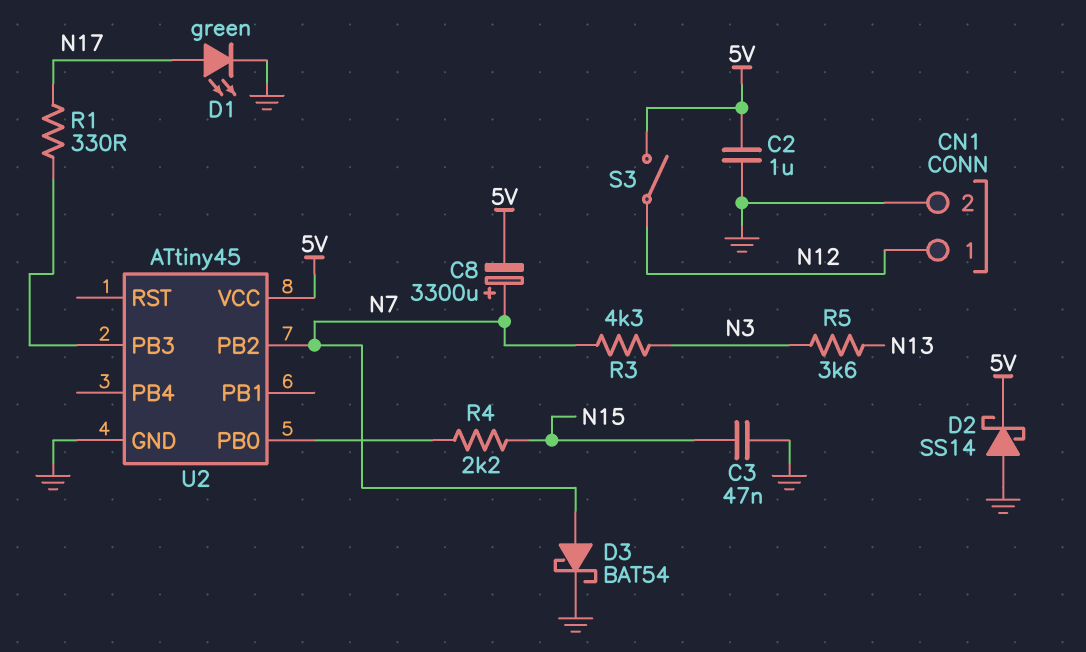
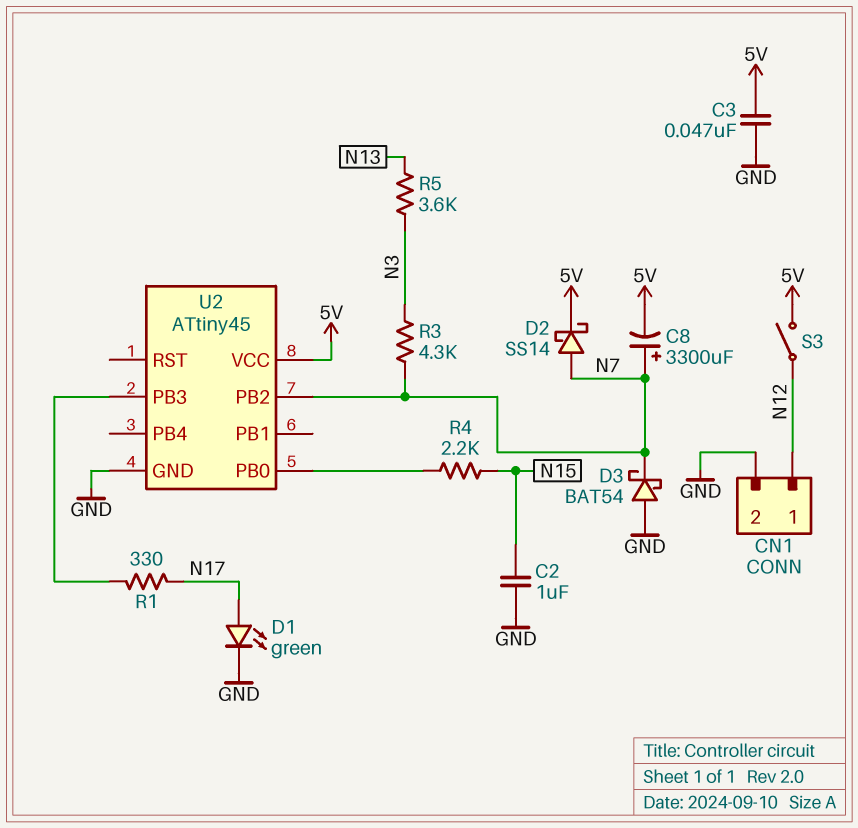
C2: 1uF (5V, GND) -> 1uF (GND, N15)
C3: 47nF (GND, N15) -> 47nF (5V, GND)
D2: schottky SS14 (A GND, K 5V) -> schottky SS14 (A N7, K 5V)
D3: schottky BAT54 (A N7, K GND) -> schottky BAT54 (A GND, K N7)

